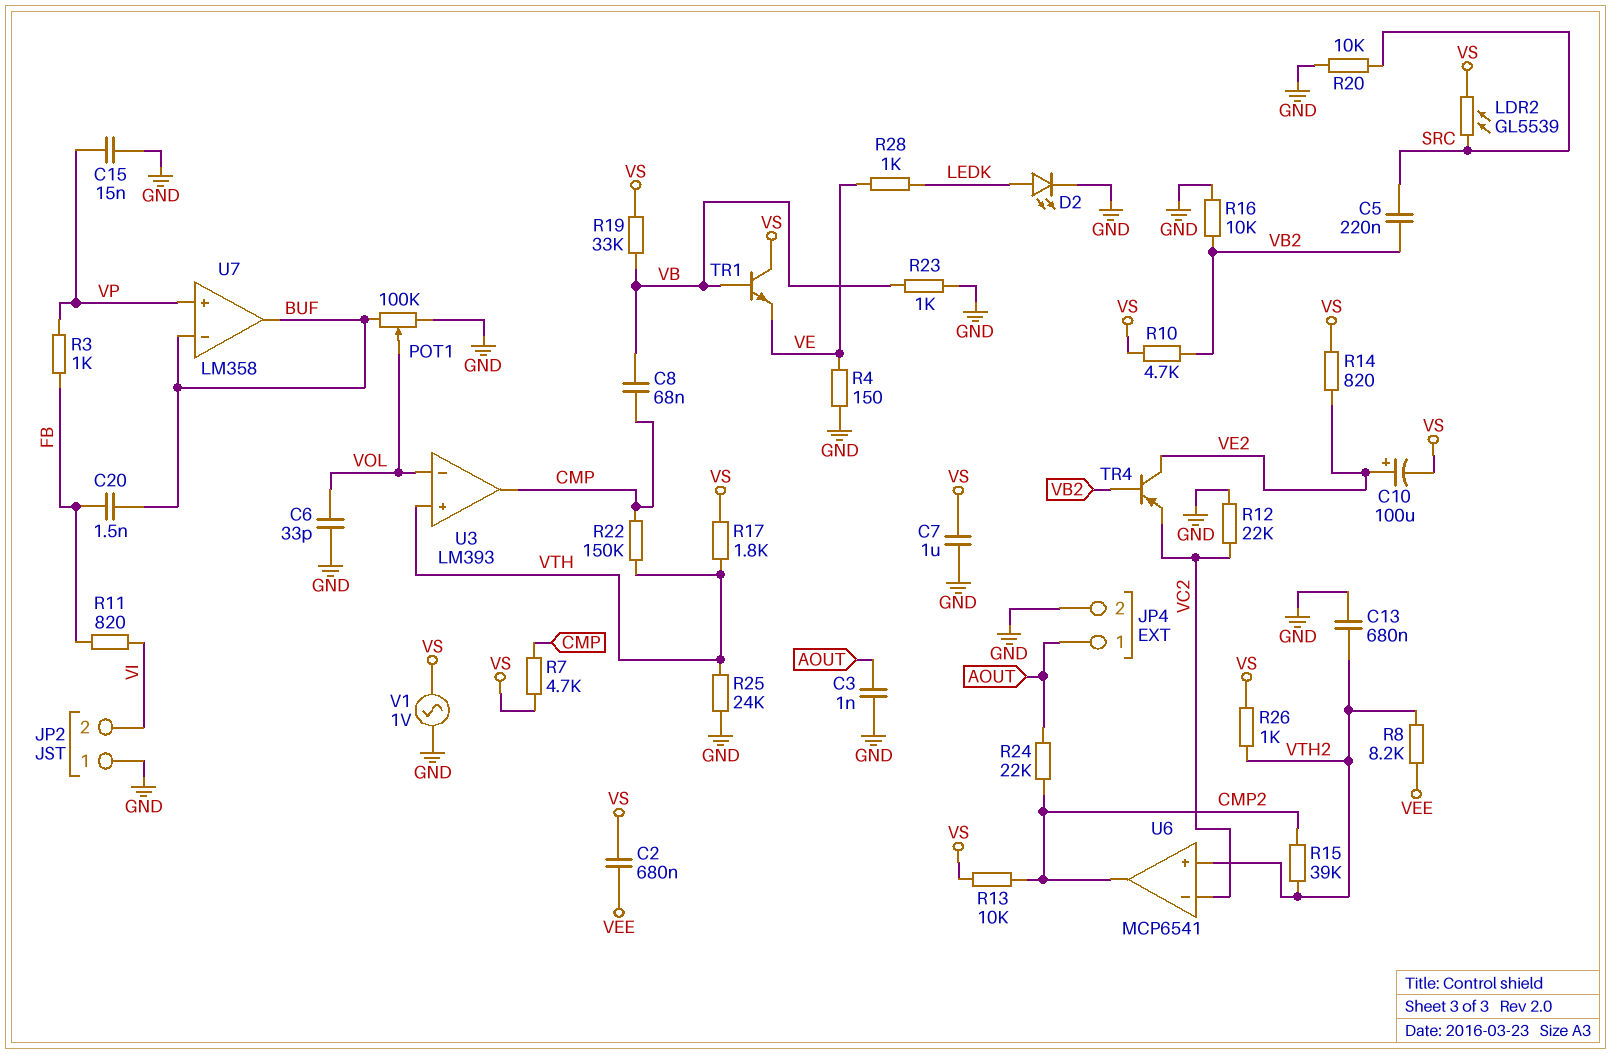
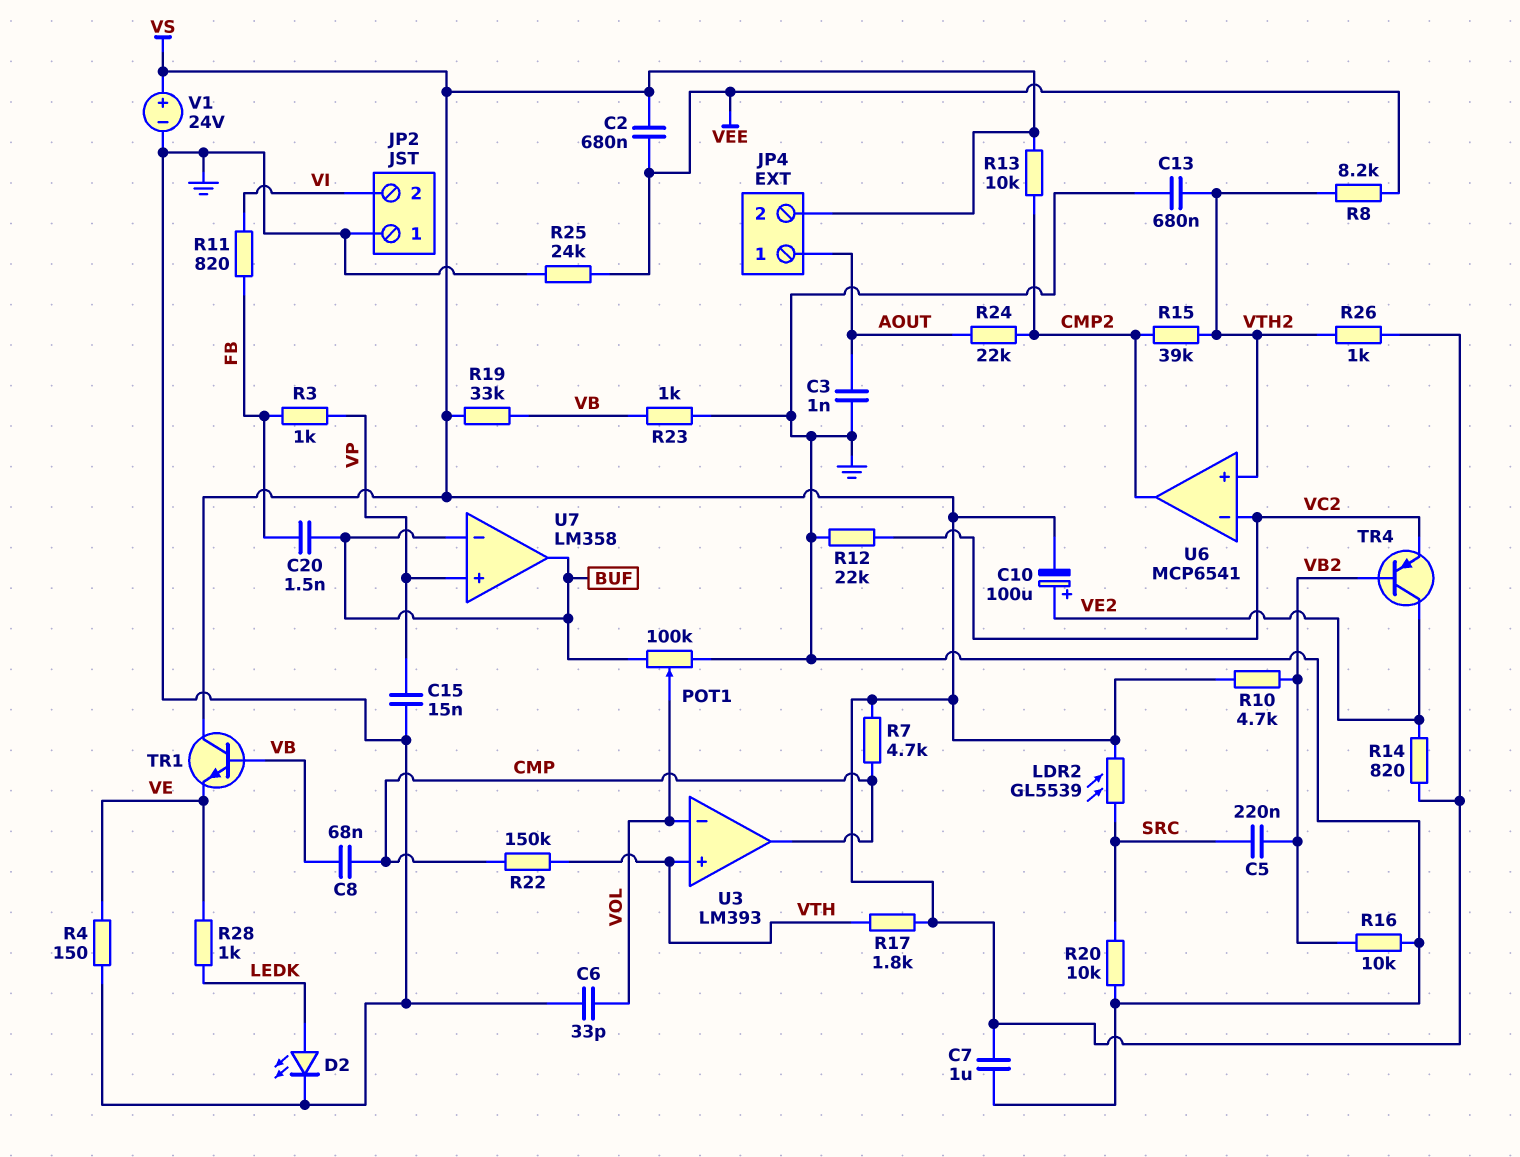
JP4 pin 2: GND -> VS
R25: 24k (GND, VTH) -> 24k (GND, VEE)
V1: AC 1V (GND, VS) -> 24V (plus VS, minus GND)

